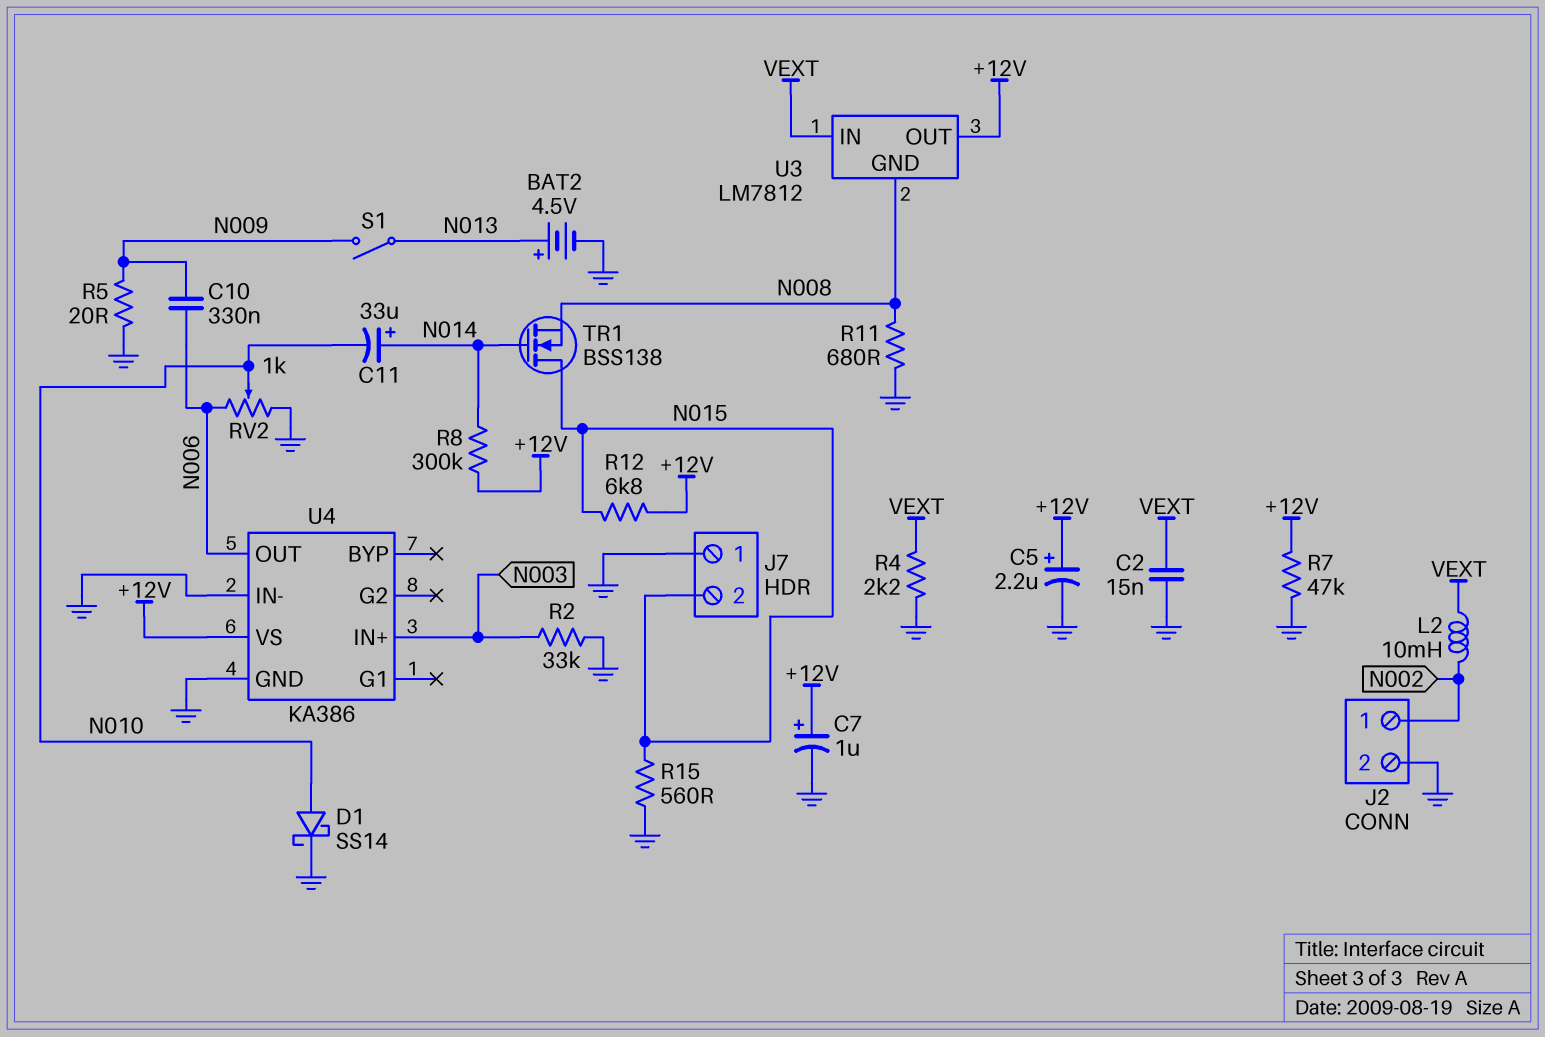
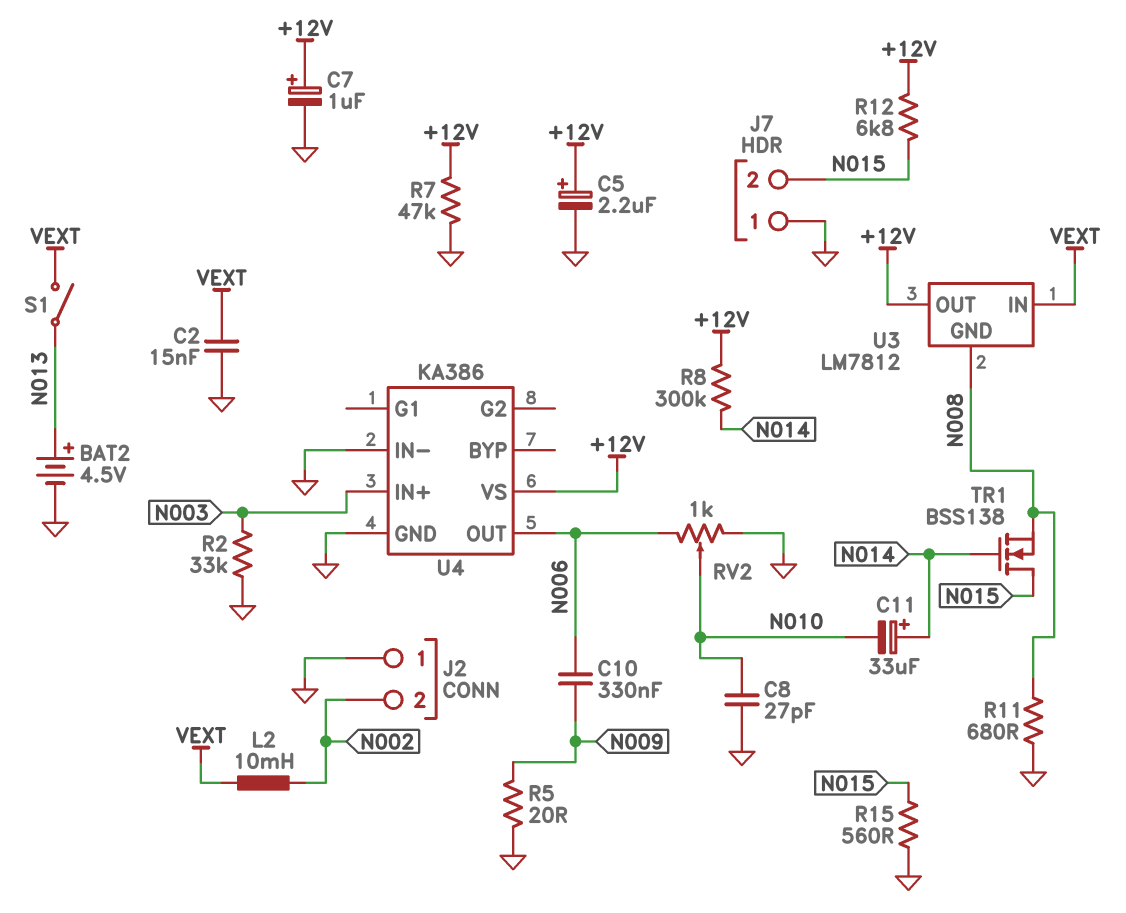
C8: none -> 27pF (GND, N010)
D1: schottky SS14 (A N010, K GND) -> none
J2 pin 1: N002 -> GND
J2 pin 2: GND -> N002
R4: 2.2k (GND, VEXT) -> none
S1: switch (N009, N013) -> switch (N013, VEXT)

